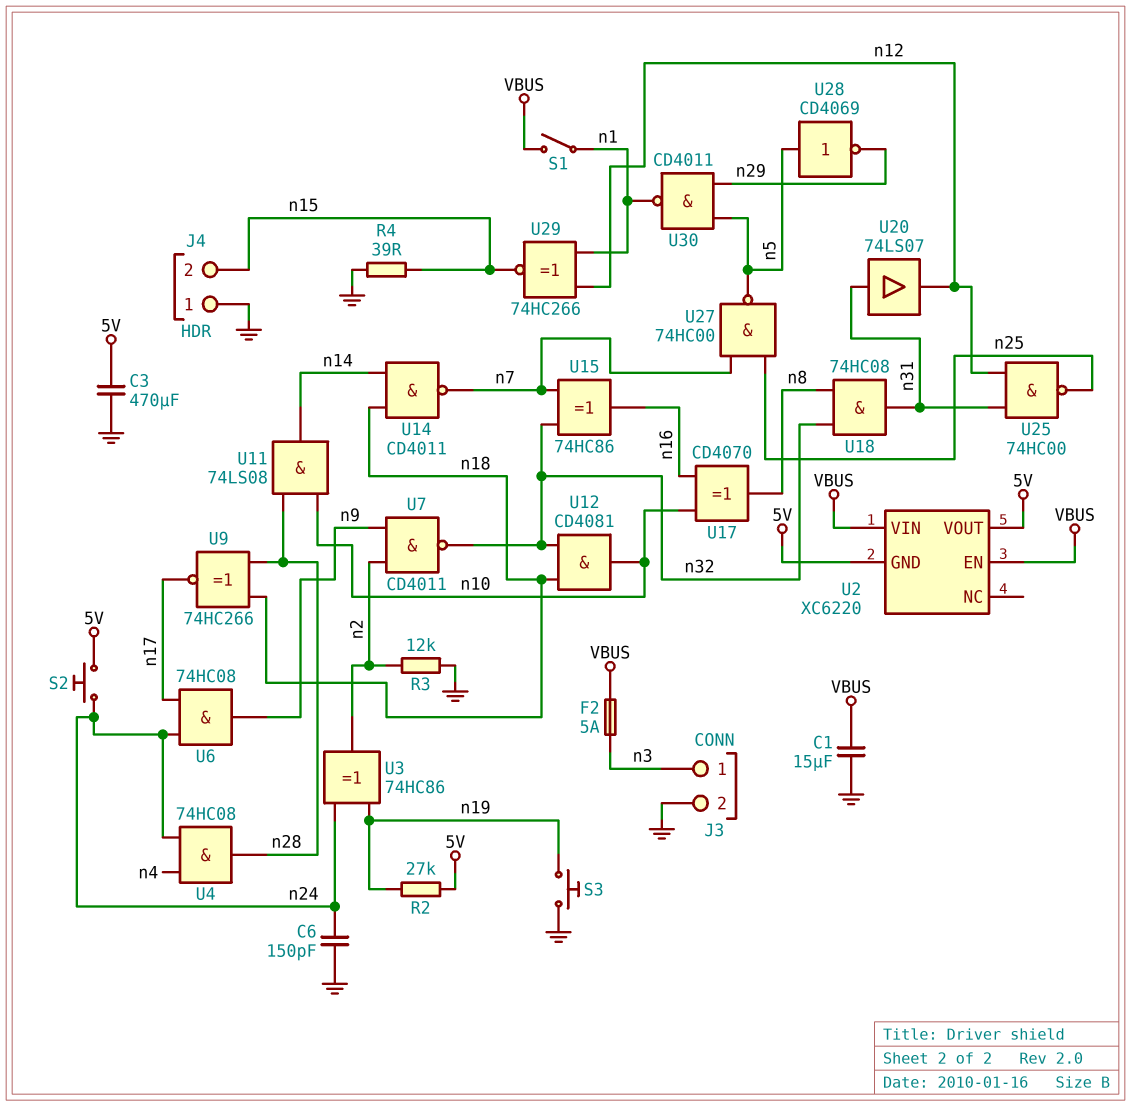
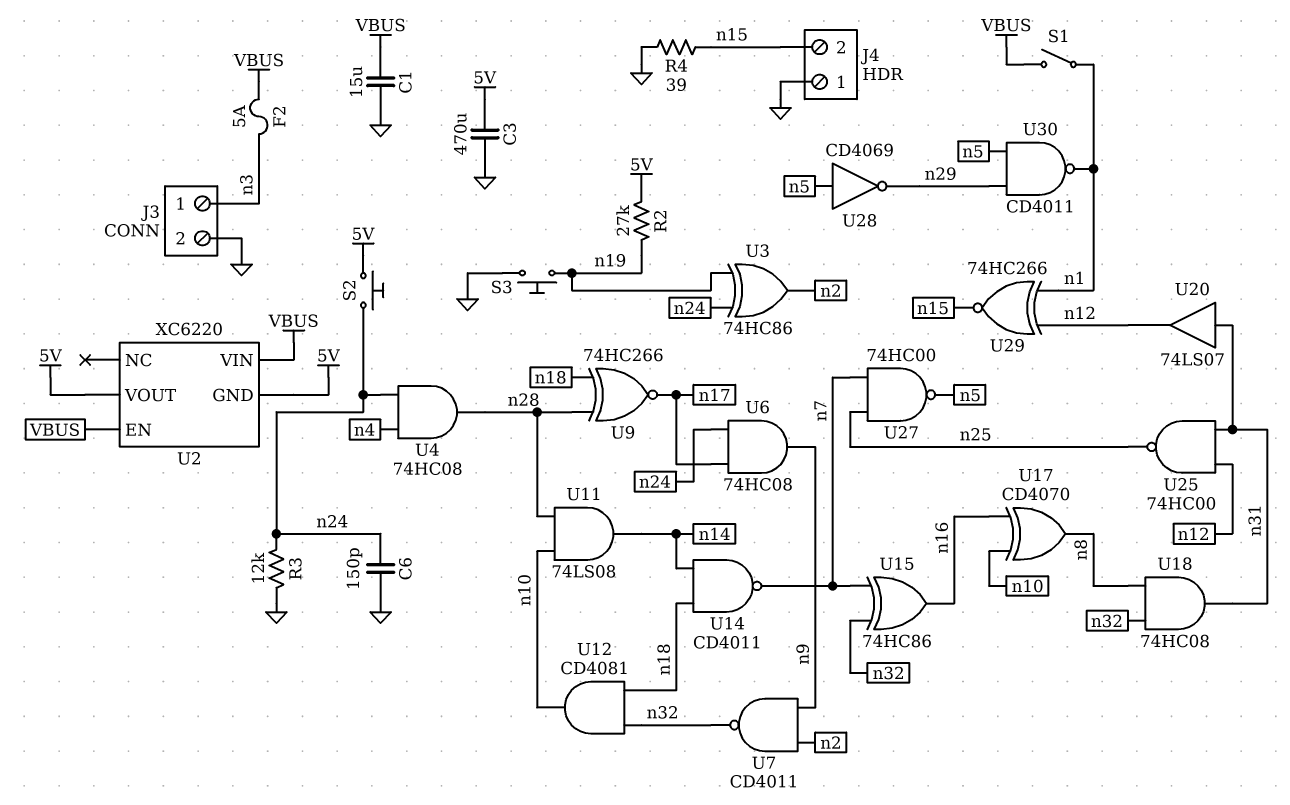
R3: 12k (GND, n2) -> 12k (GND, n24)

